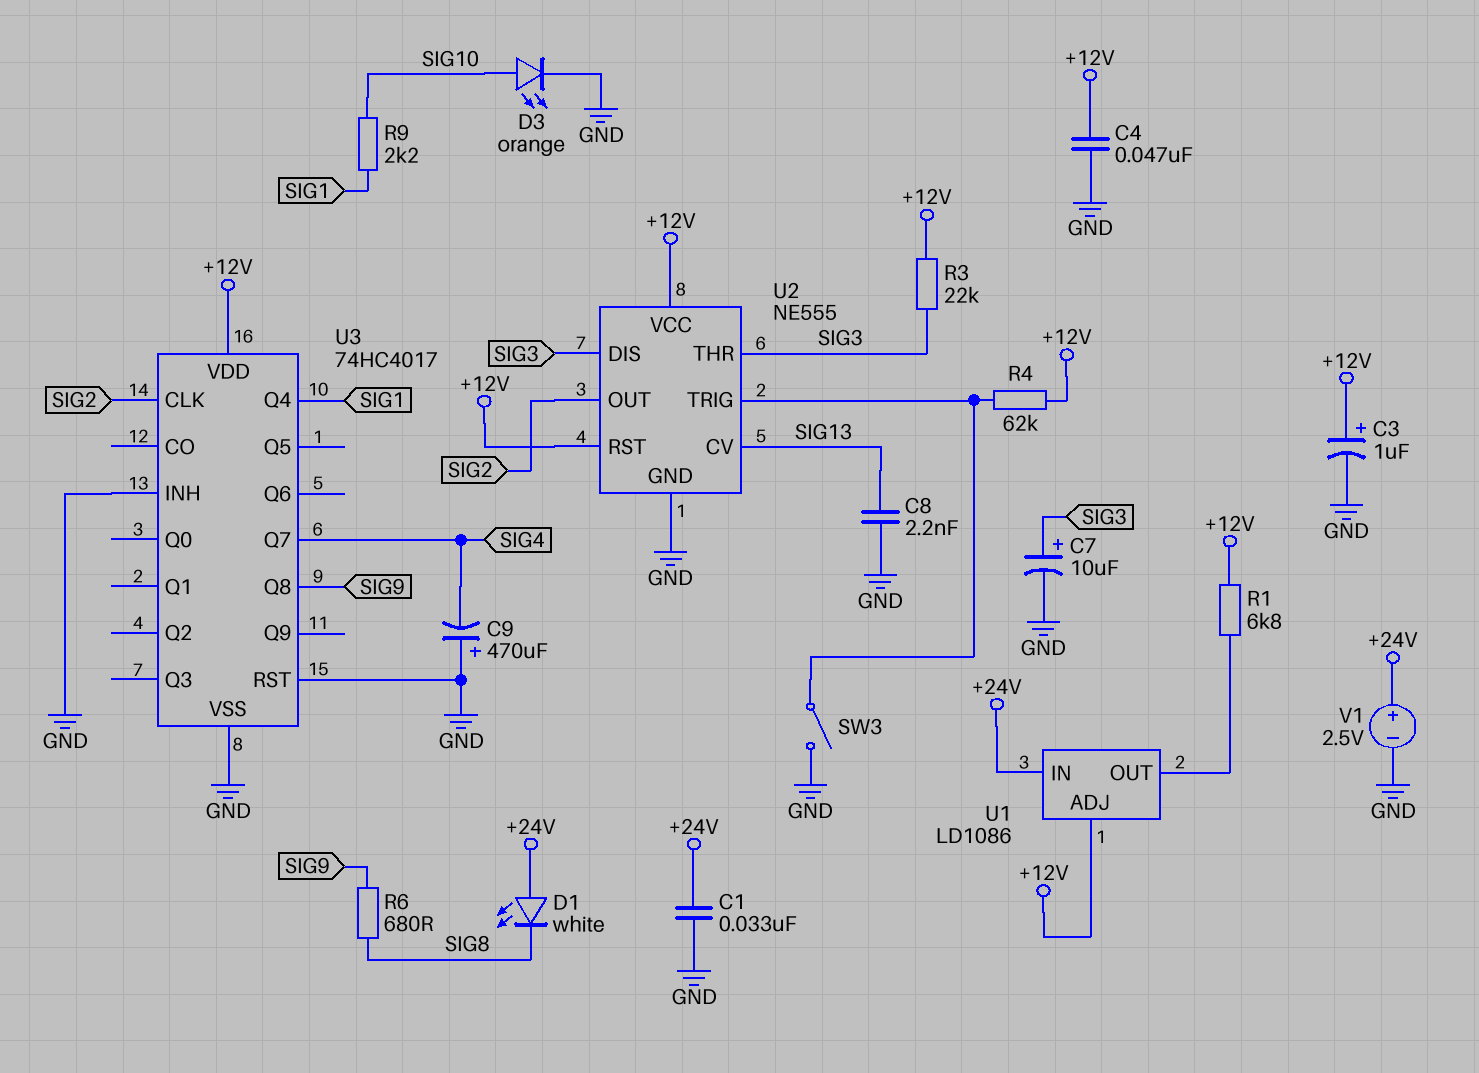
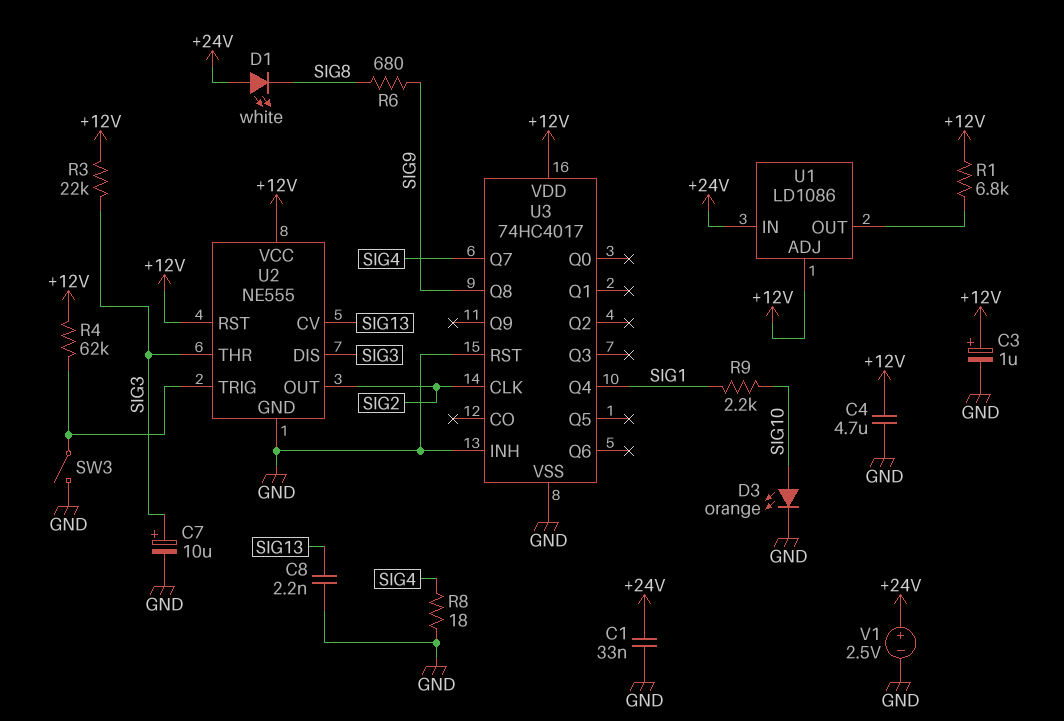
C4: 47nF (+12V, GND) -> 4.7uF (+12V, GND)
C9: 470uF (plus GND, minus SIG4) -> none
R8: none -> 18 (GND, SIG4)

